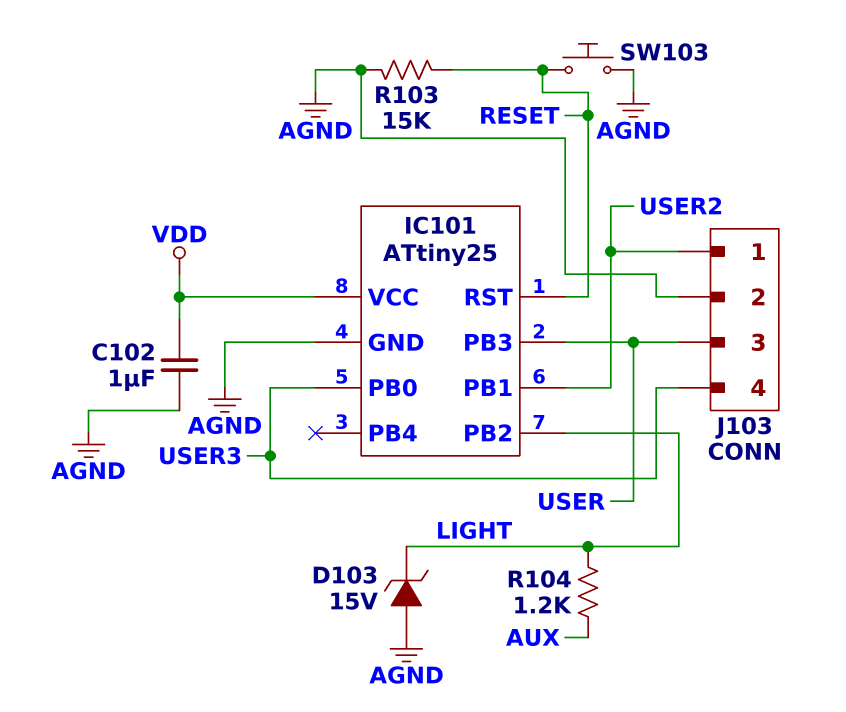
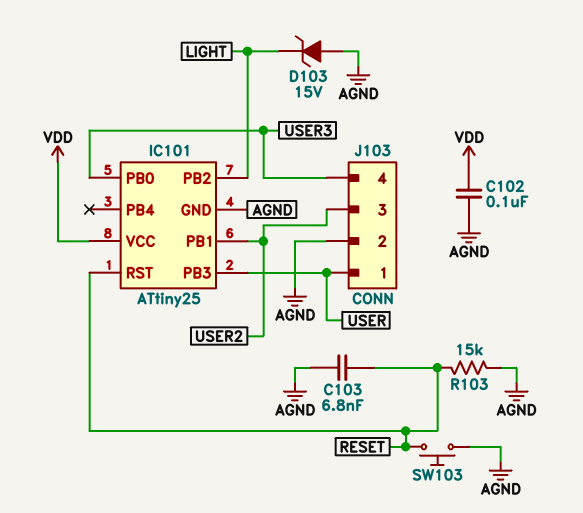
C102: 1uF (AGND, VDD) -> 100nF (AGND, VDD)
C103: none -> 6.8nF (AGND, RESET)
J103 pin 1: USER2 -> USER
J103 pin 3: USER -> USER2
R104: 1.2k (AUX, LIGHT) -> none

